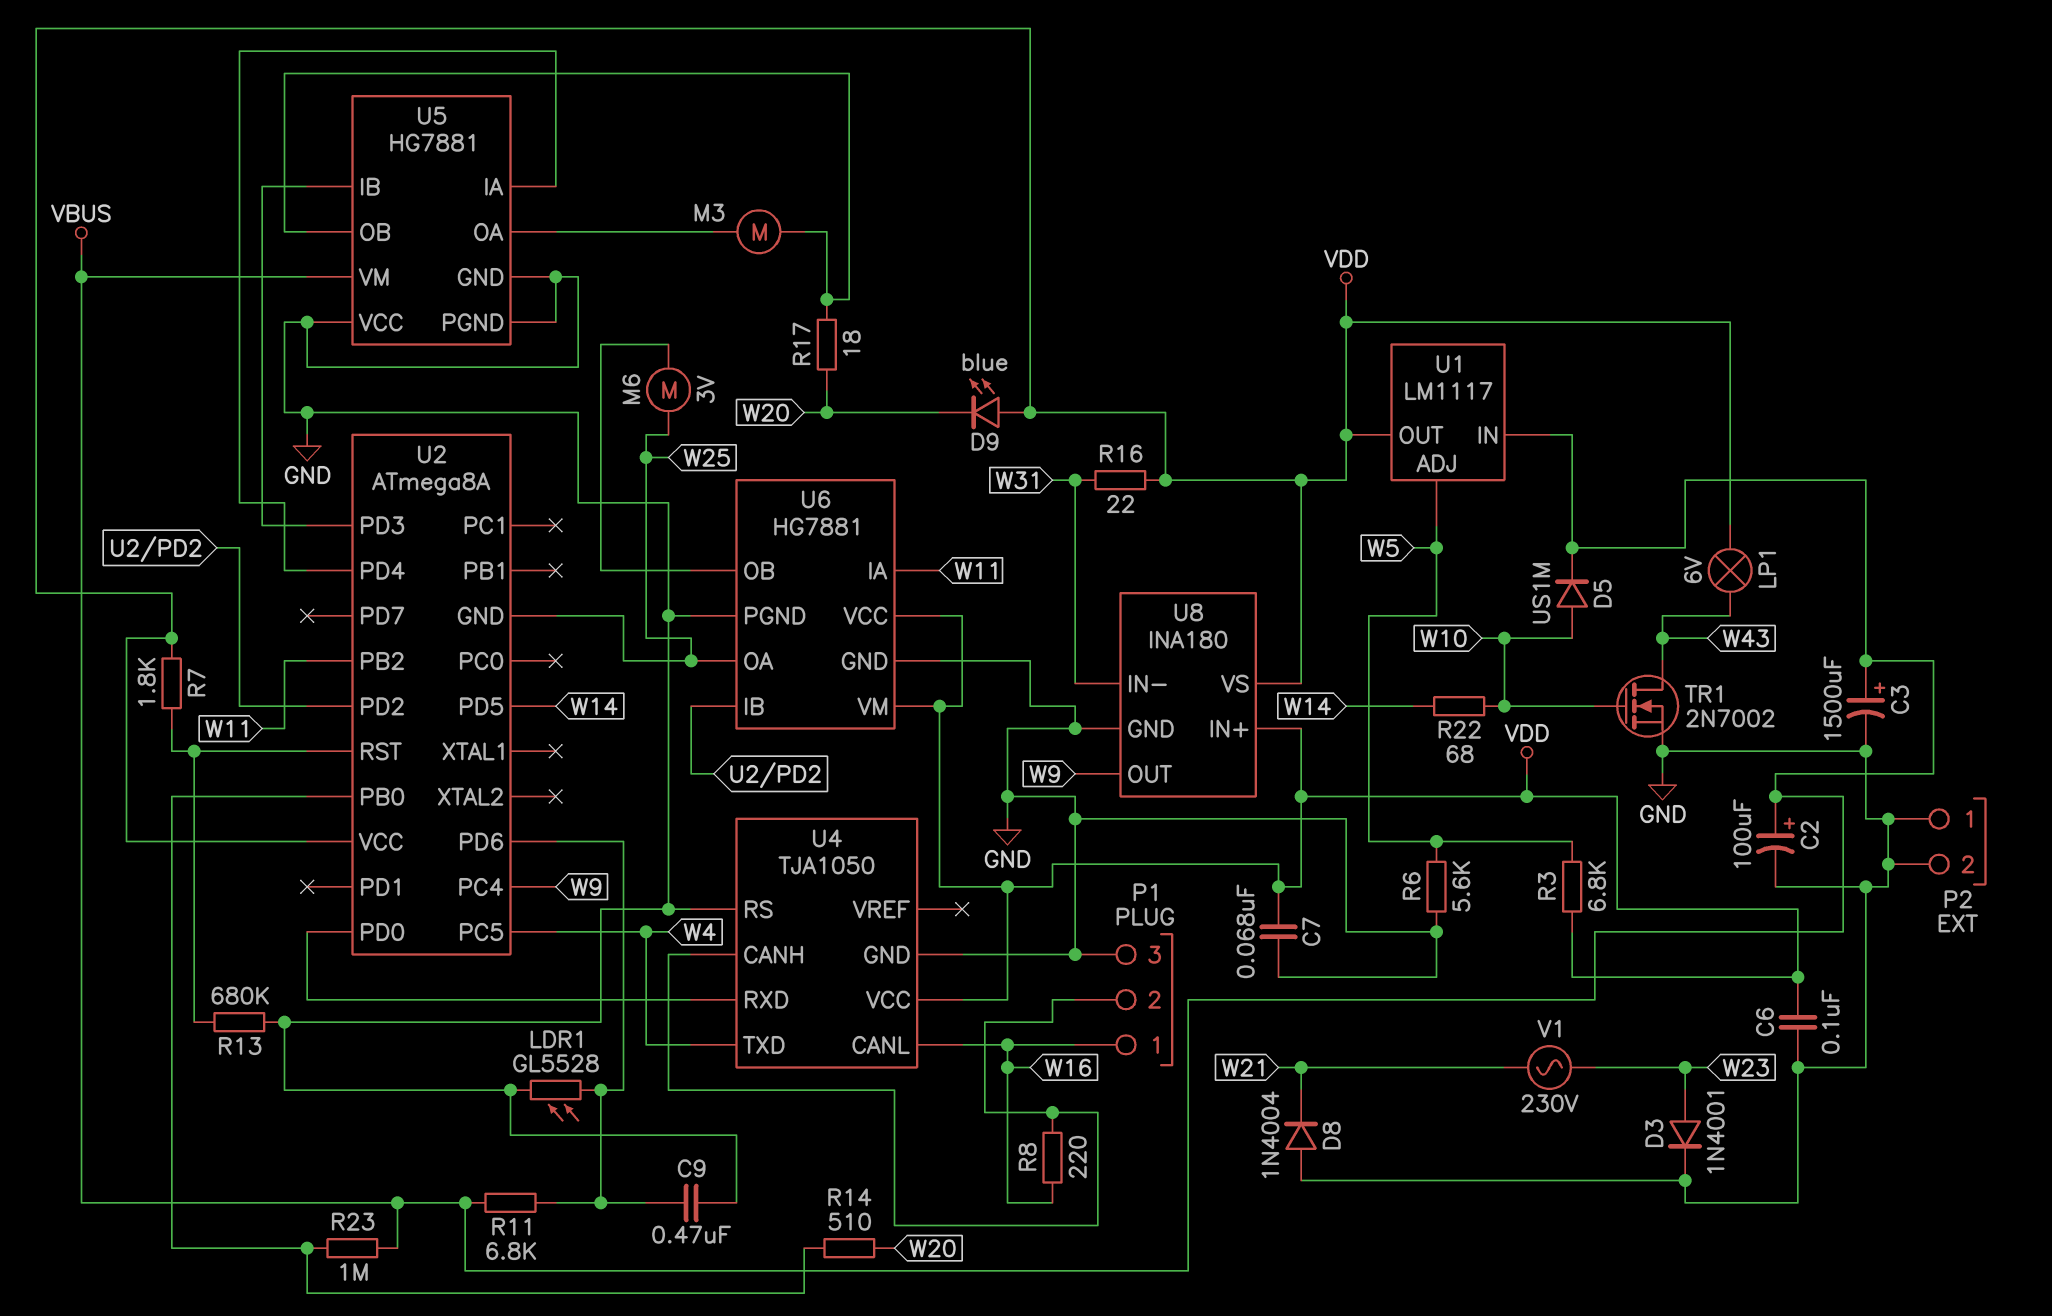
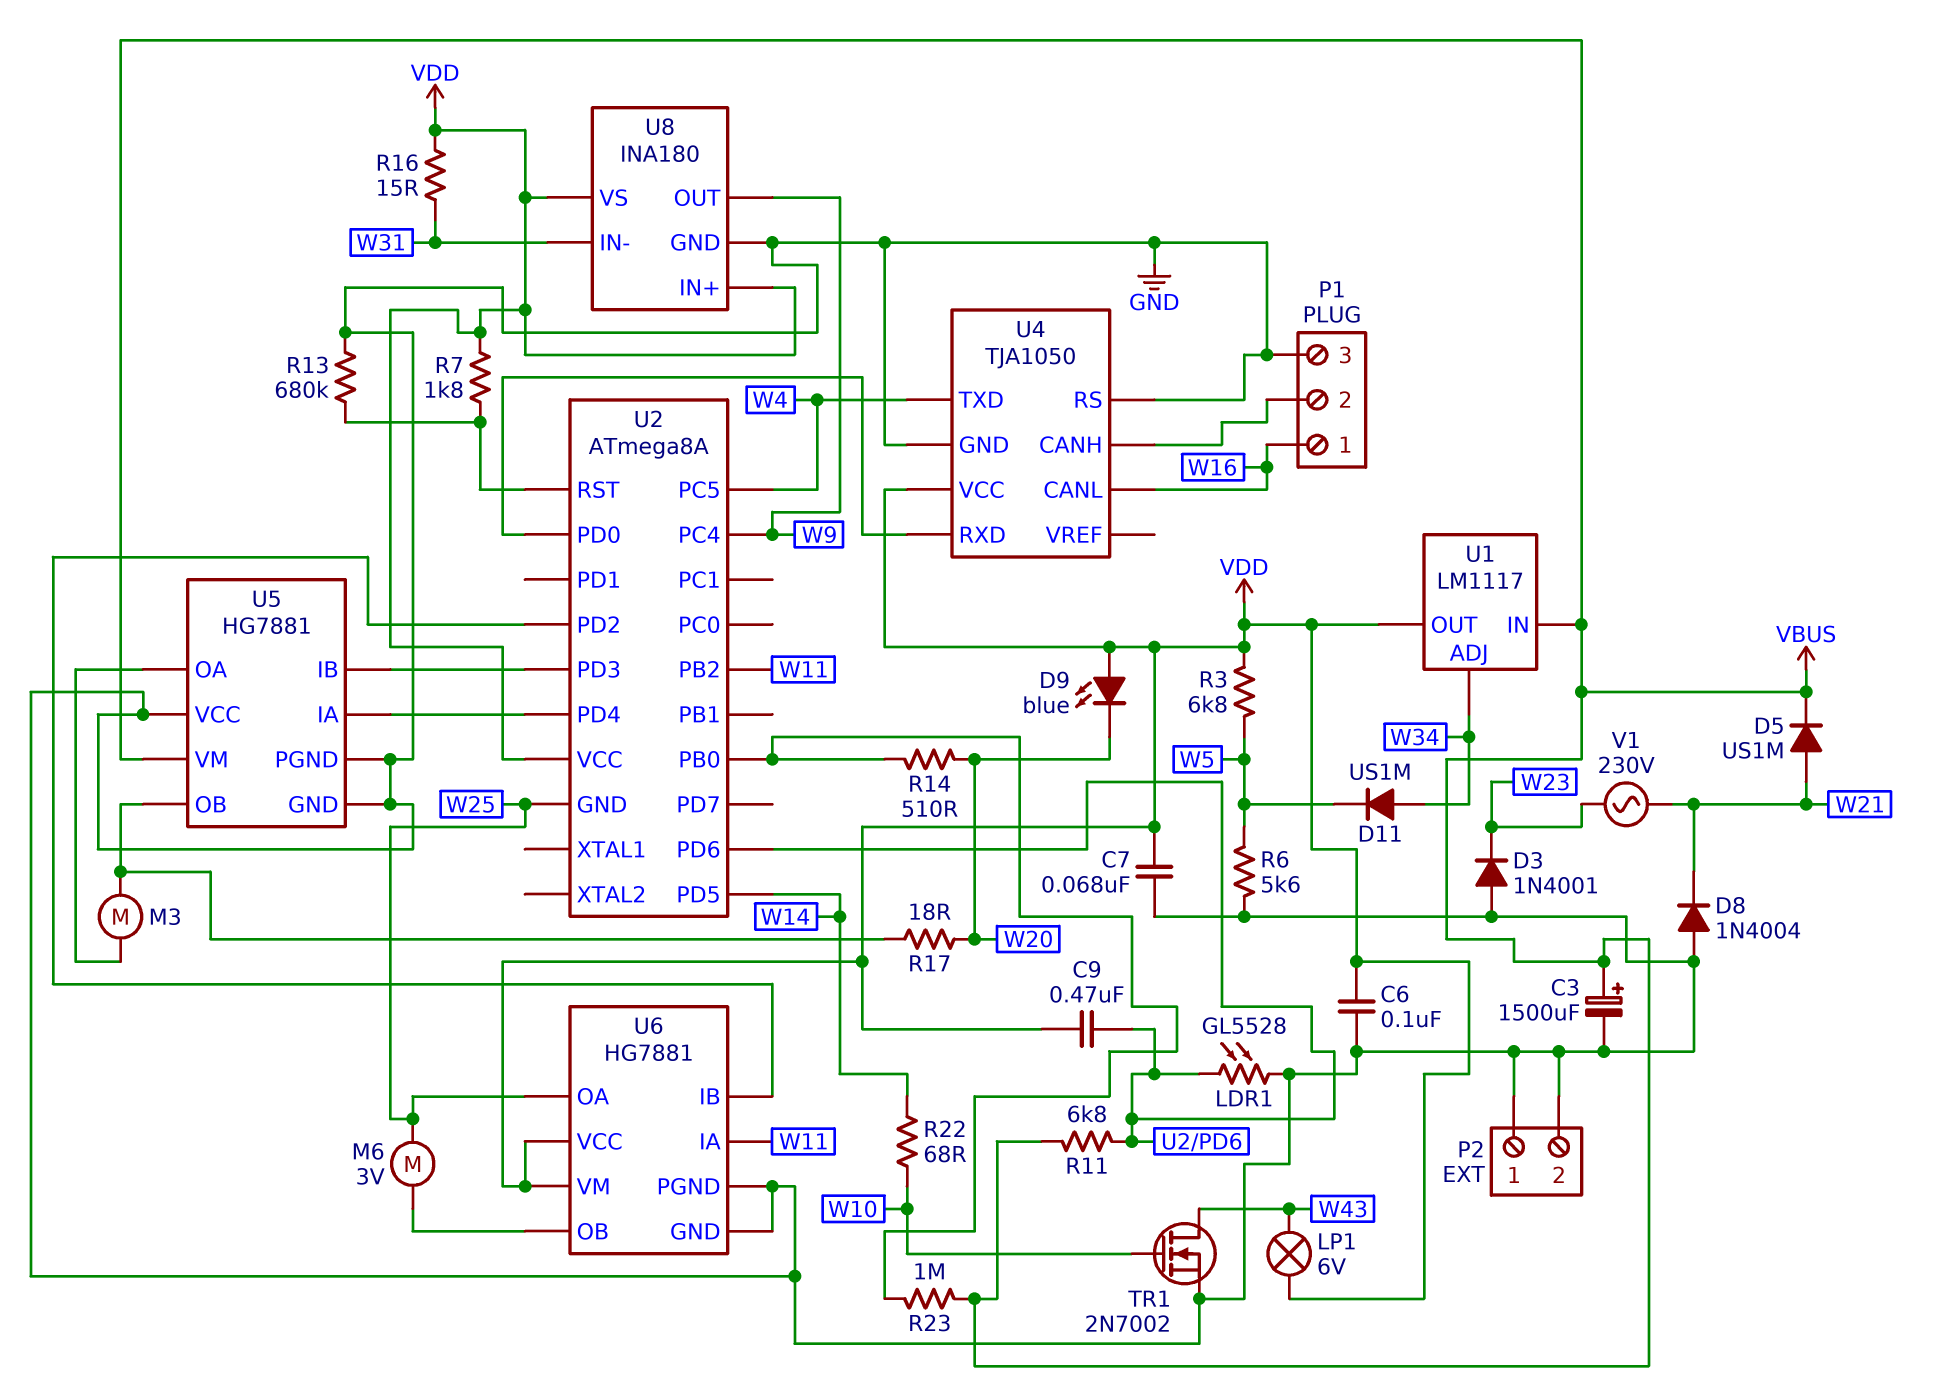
C2: 100uF (plus VBUS, minus GND) -> none
C9: 470nF (GND, U2/PD6) -> 470nF (U2/PD6, VDD)
D3: diode 1N4001 (A W23, K GND) -> diode 1N4001 (A GND, K W23)
D5: diode US1M (A W10, K VBUS) -> diode US1M (A W21, K VBUS)
D11: none -> diode US1M (A W34, K W5)
R8: 220 (P1/2, W16) -> none
R16: 22 (VDD, W31) -> 15 (VDD, W31)
U1 pin ADJ: W5 -> W34

